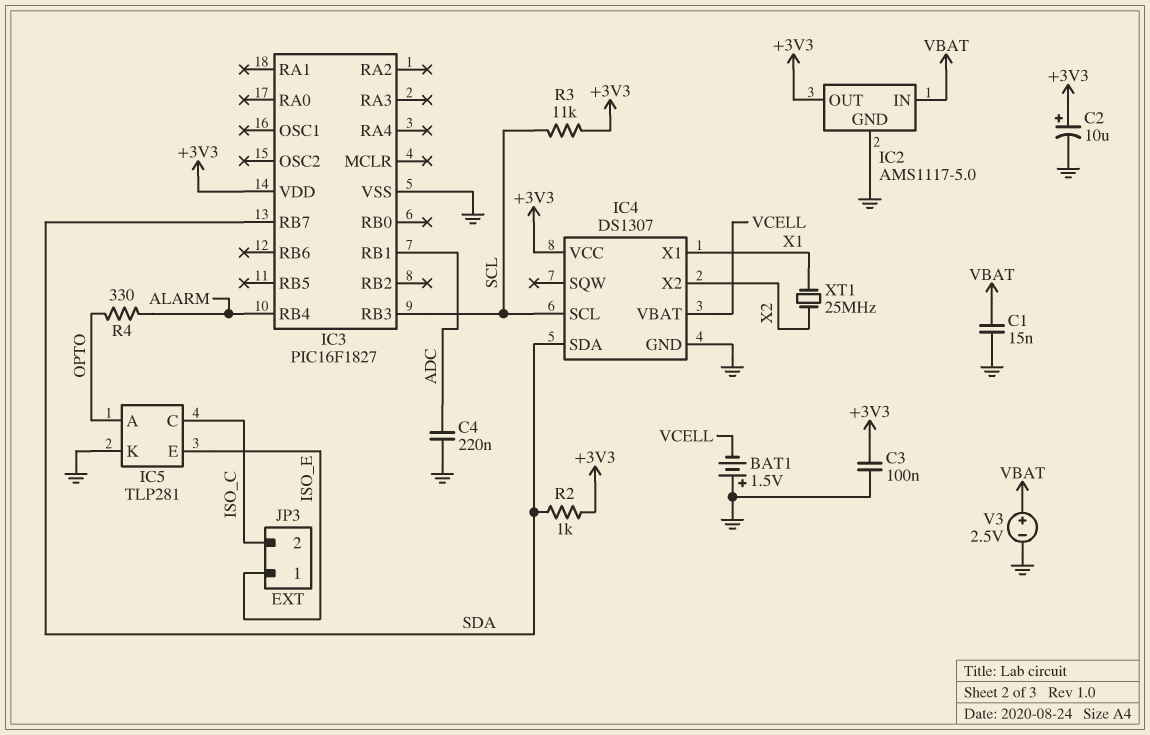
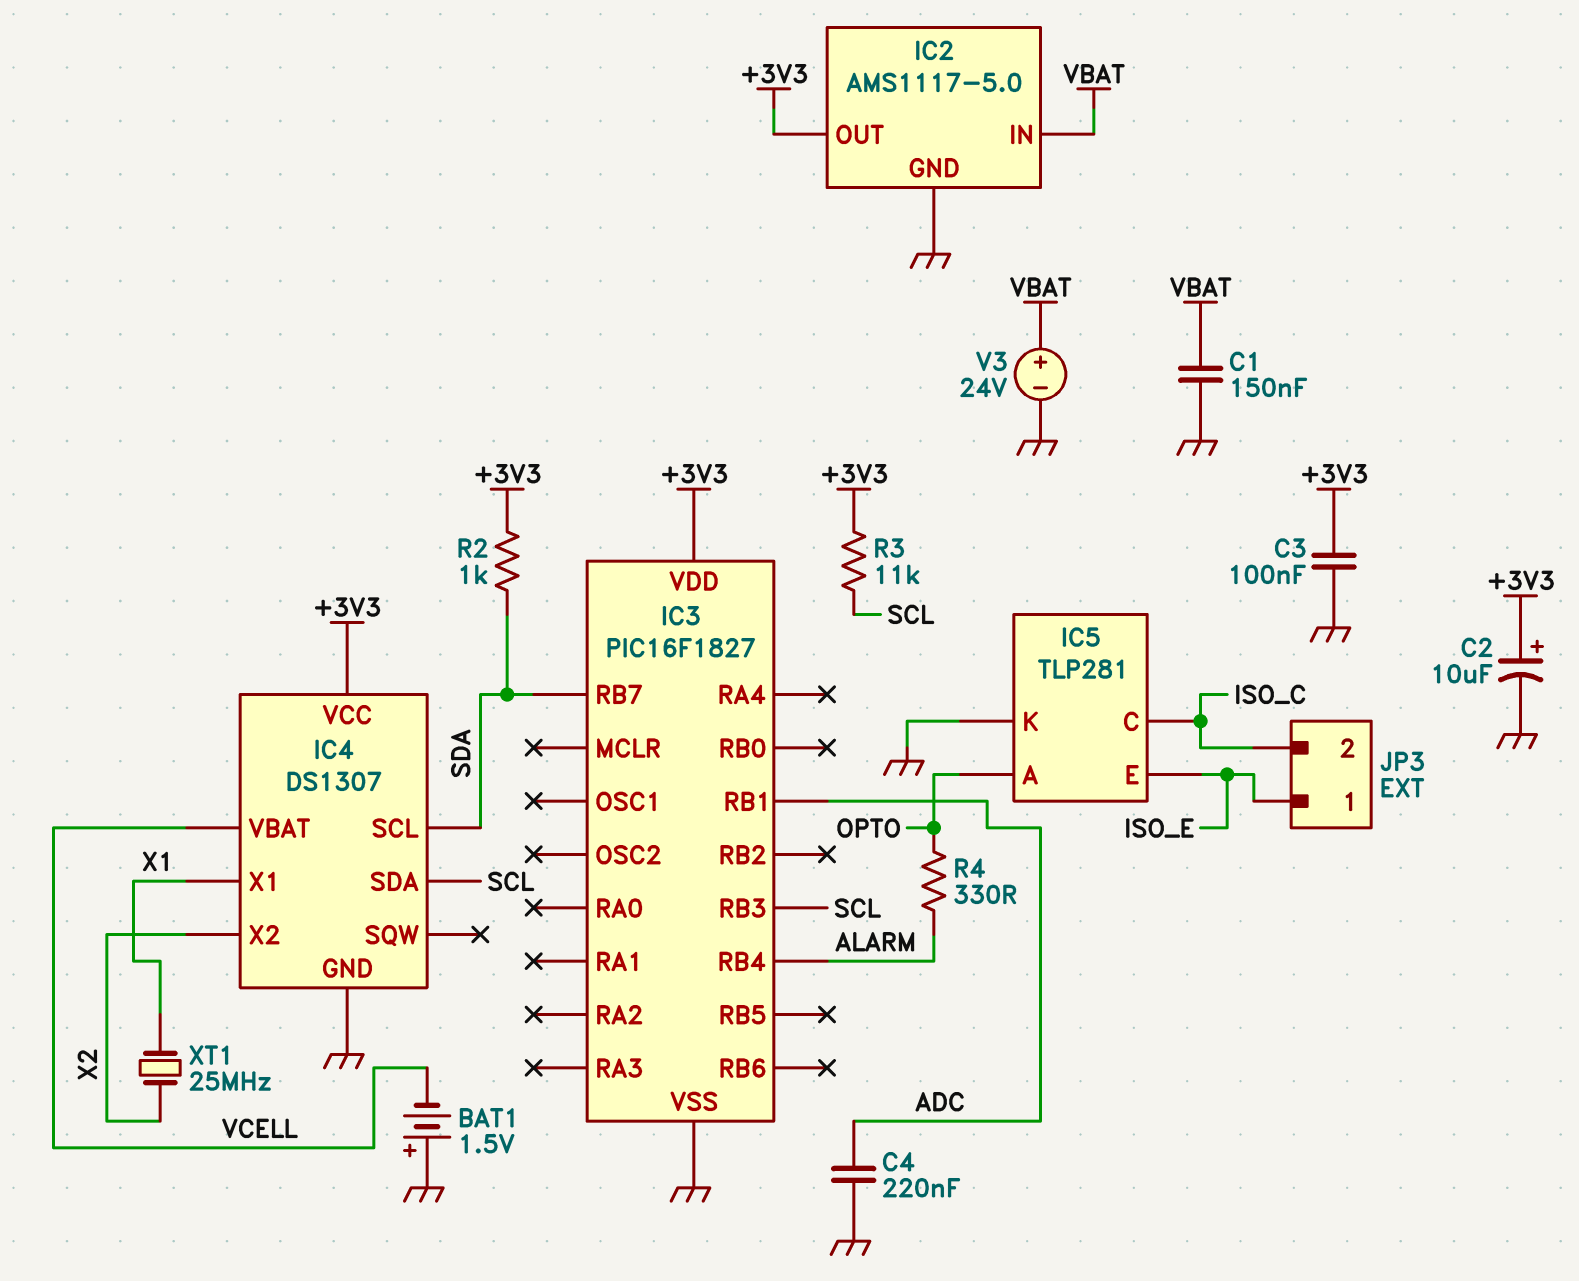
C1: 15nF (GND, VBAT) -> 150nF (GND, VBAT)
IC4 pin SCL: SCL -> SDA
IC4 pin SDA: SDA -> SCL
V3: 2.5V (plus VBAT, minus GND) -> 24V (plus VBAT, minus GND)

